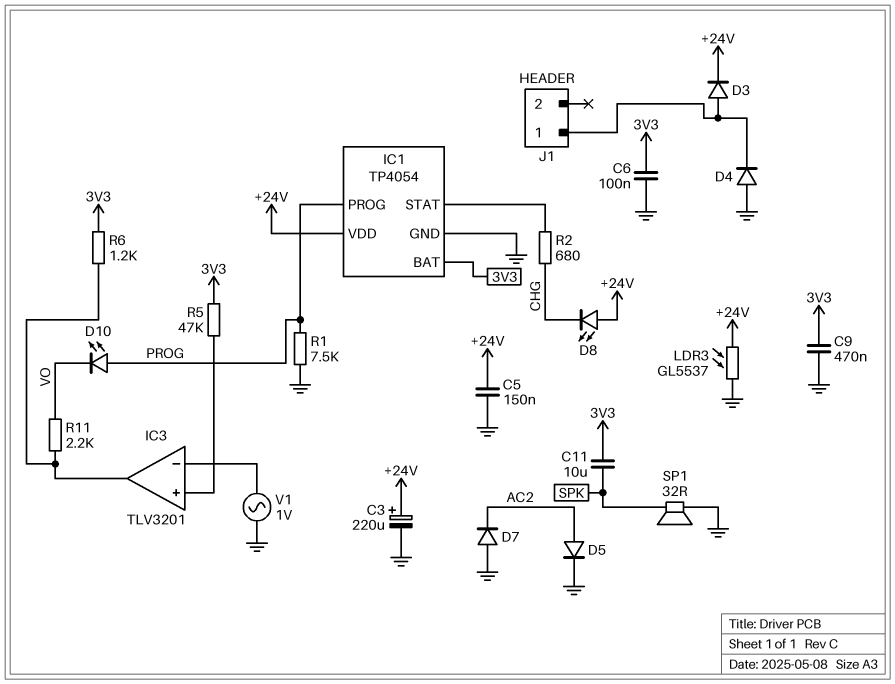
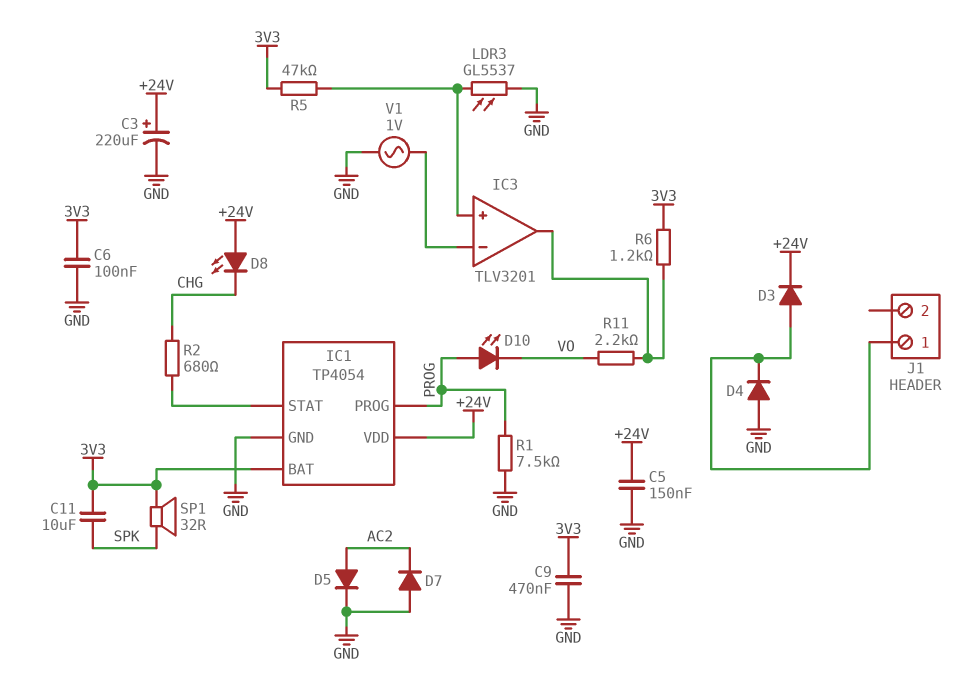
LDR3: GL5537 (+24V, GND) -> GL5537 (GND, IC3/in+)
SP1: speaker 32R (GND, SPK) -> speaker 32R (3V3, SPK)

